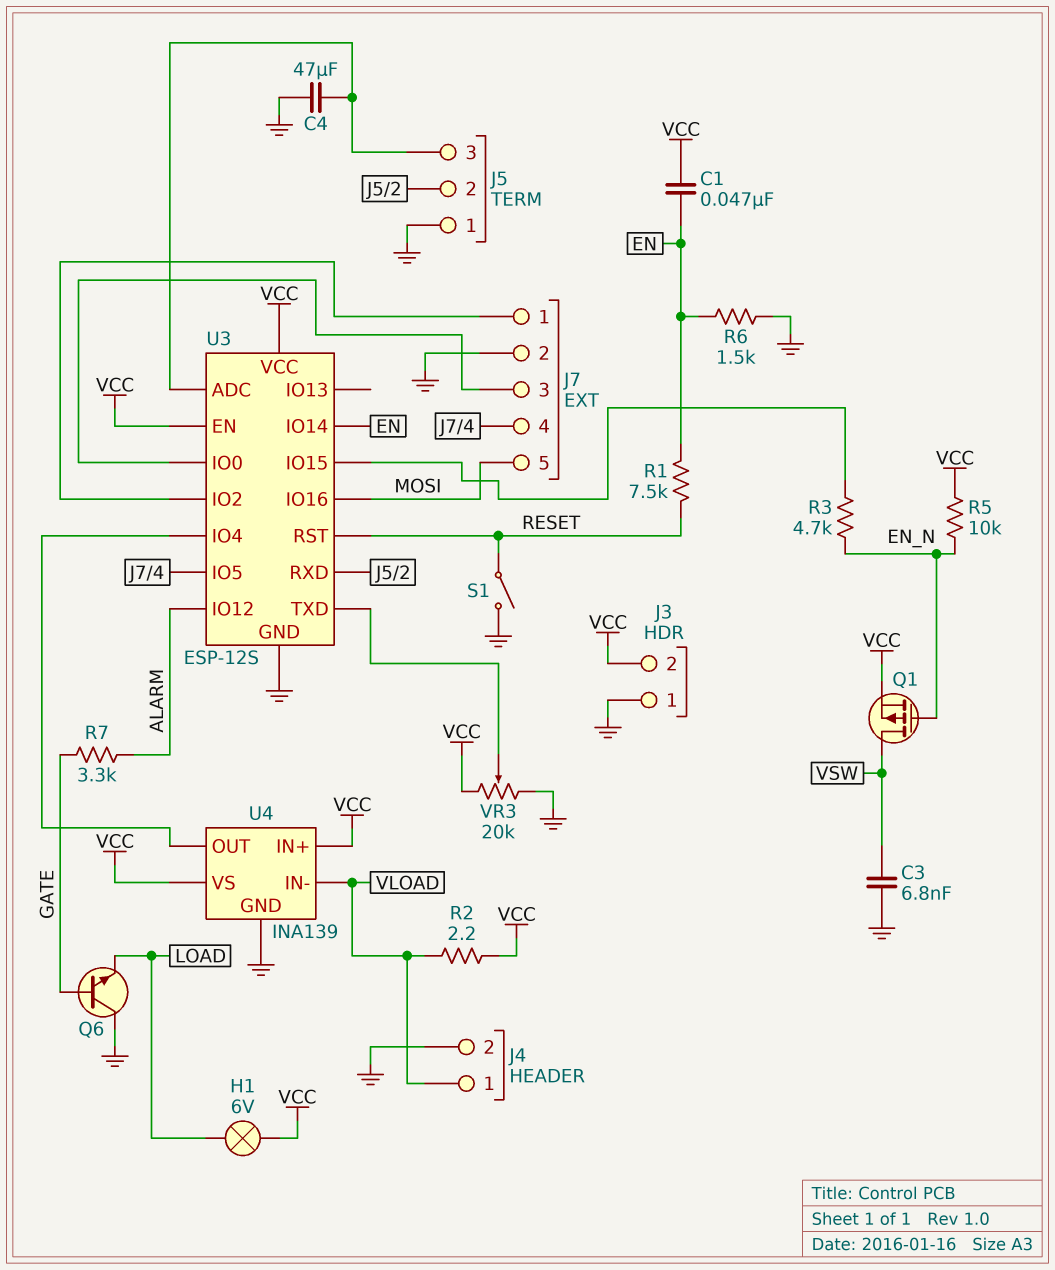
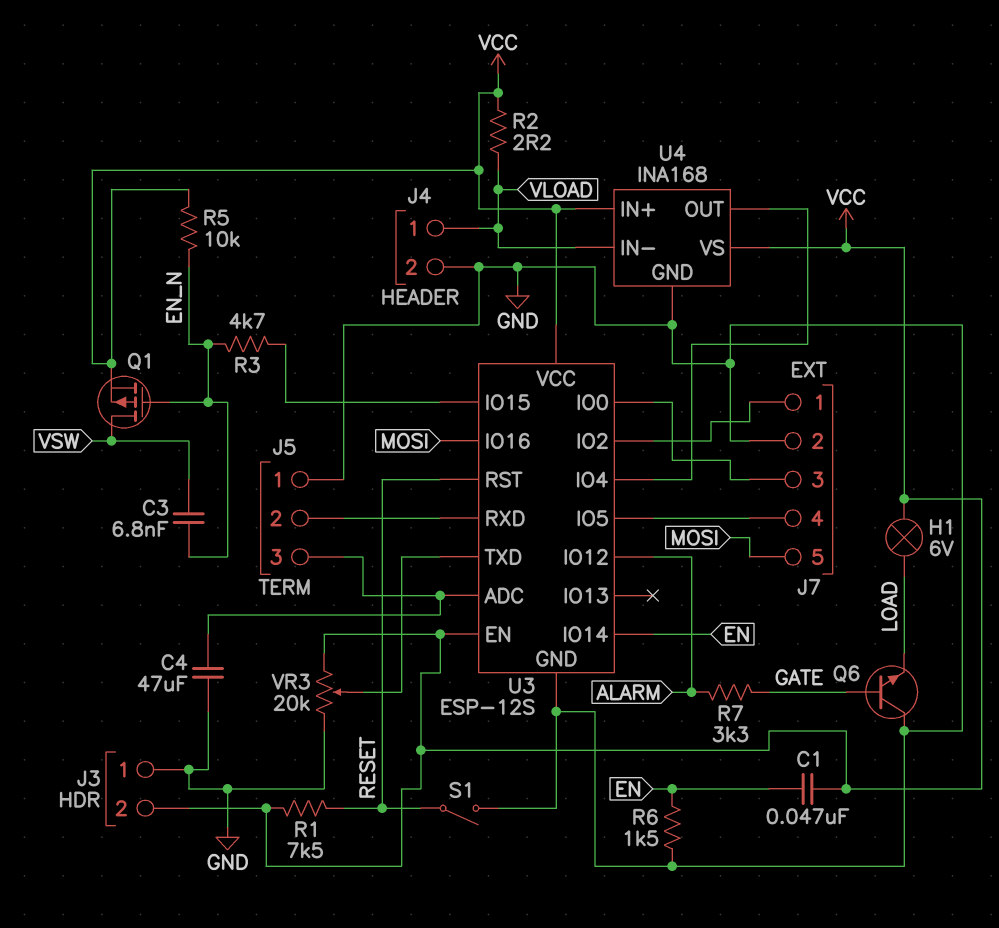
C3: 6.8nF (GND, VSW) -> 6.8nF (EN_N, VSW)
R1: 7.5k (EN, RESET) -> 7.5k (RESET, VCC)
U4: INA139 -> INA168

